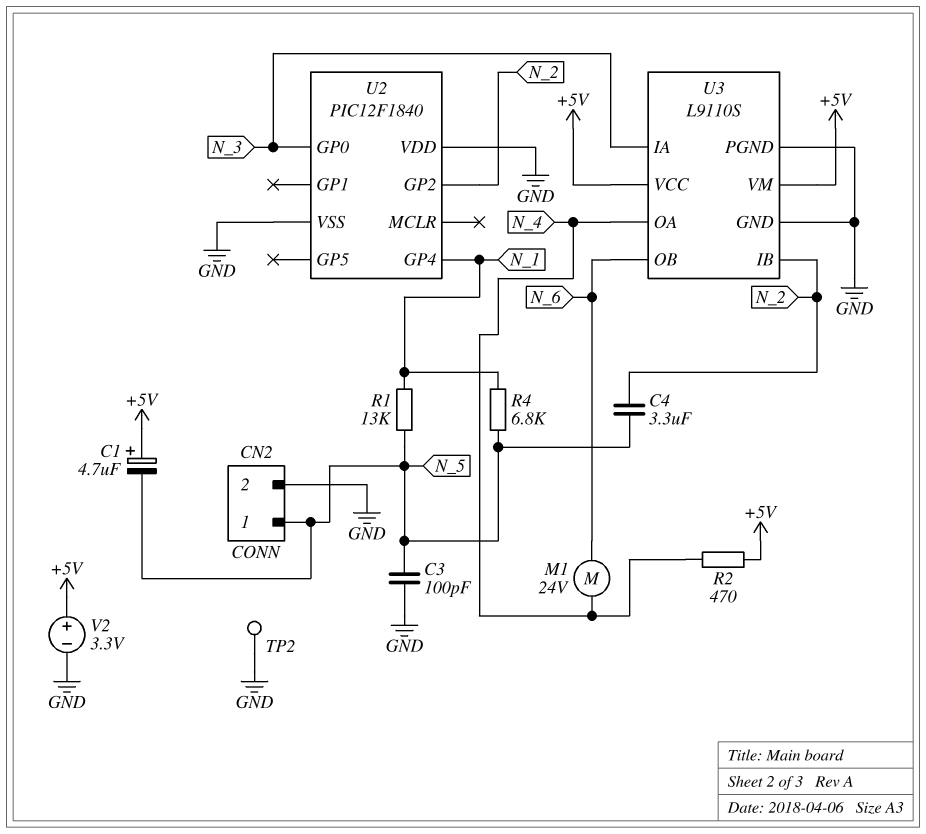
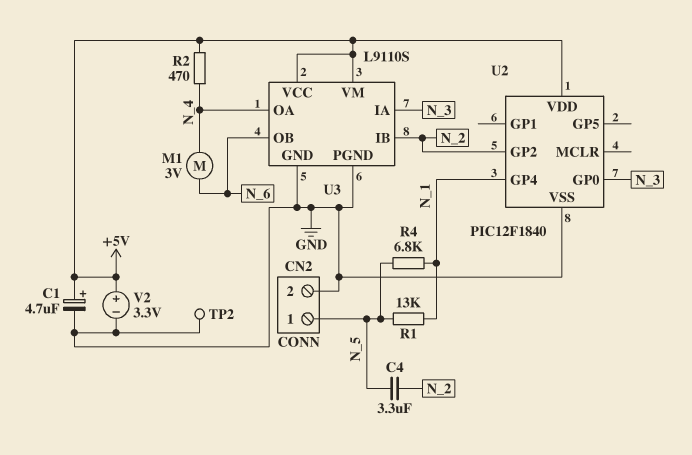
C1: 4.7uF (plus +5V, minus N_5) -> 4.7uF (plus +5V, minus GND)
C3: 100pF (GND, N_5) -> none
M1: motor 24V (N_4, N_6) -> motor 3V (N_4, N_6)
U2 pin VDD: GND -> +5V

